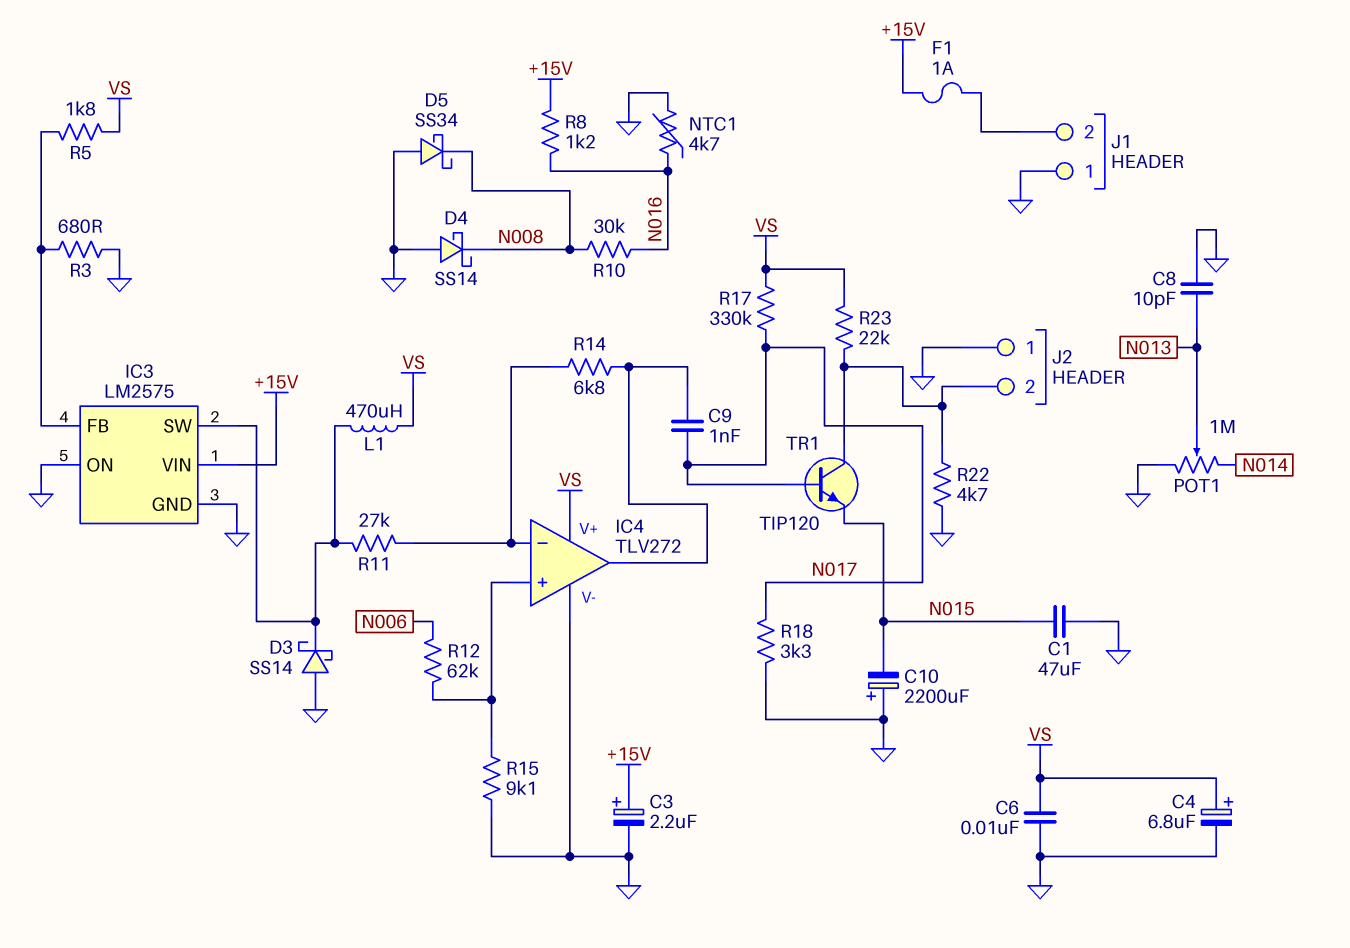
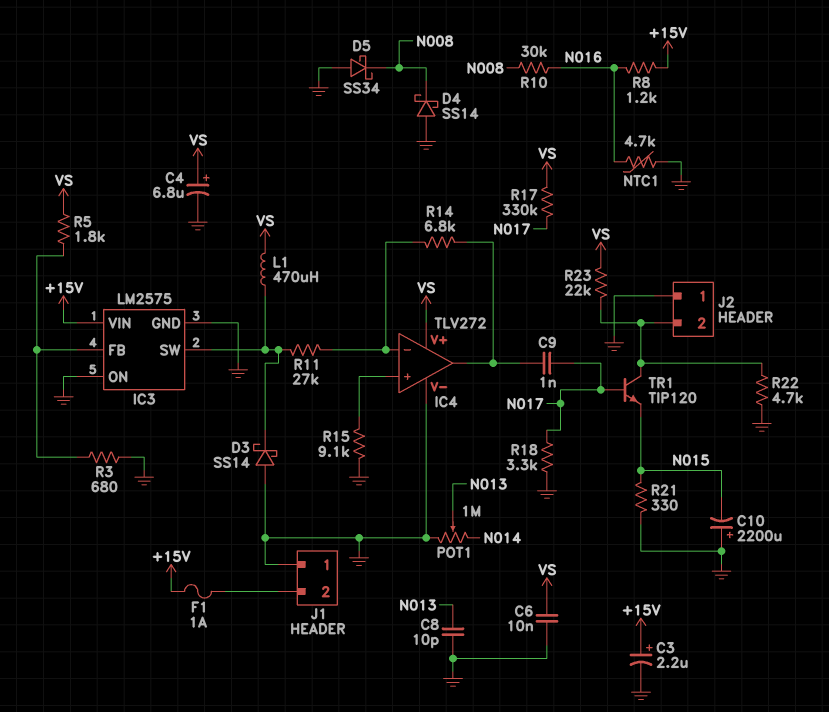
C1: 47uF (GND, N015) -> none
R12: 62k (IC4/in+, N006) -> none
R21: none -> 330 (GND, N015)

